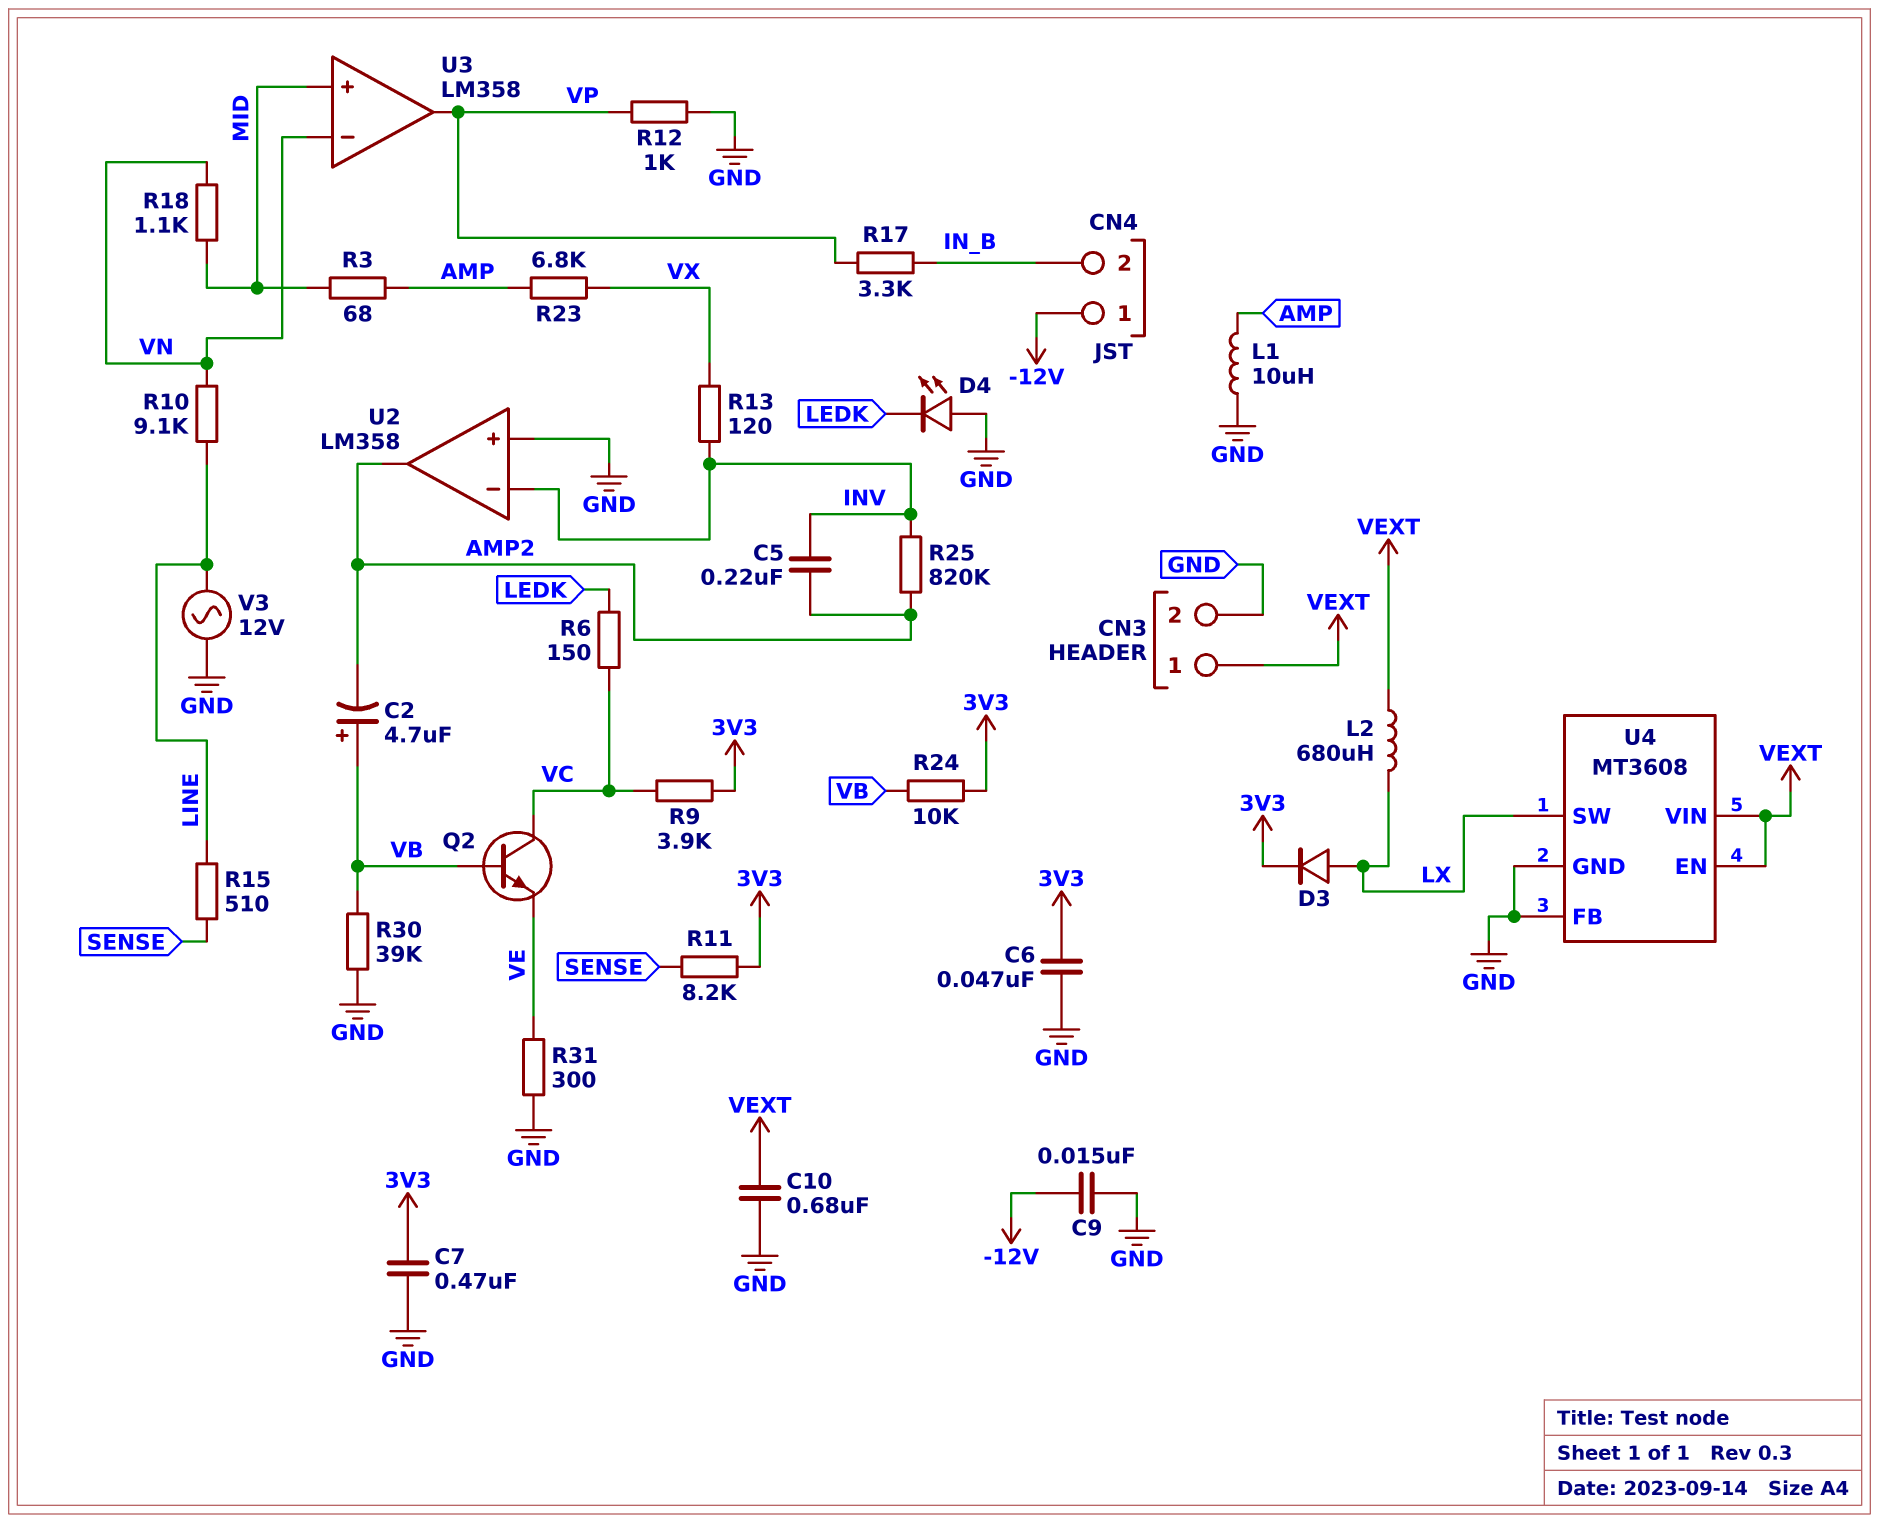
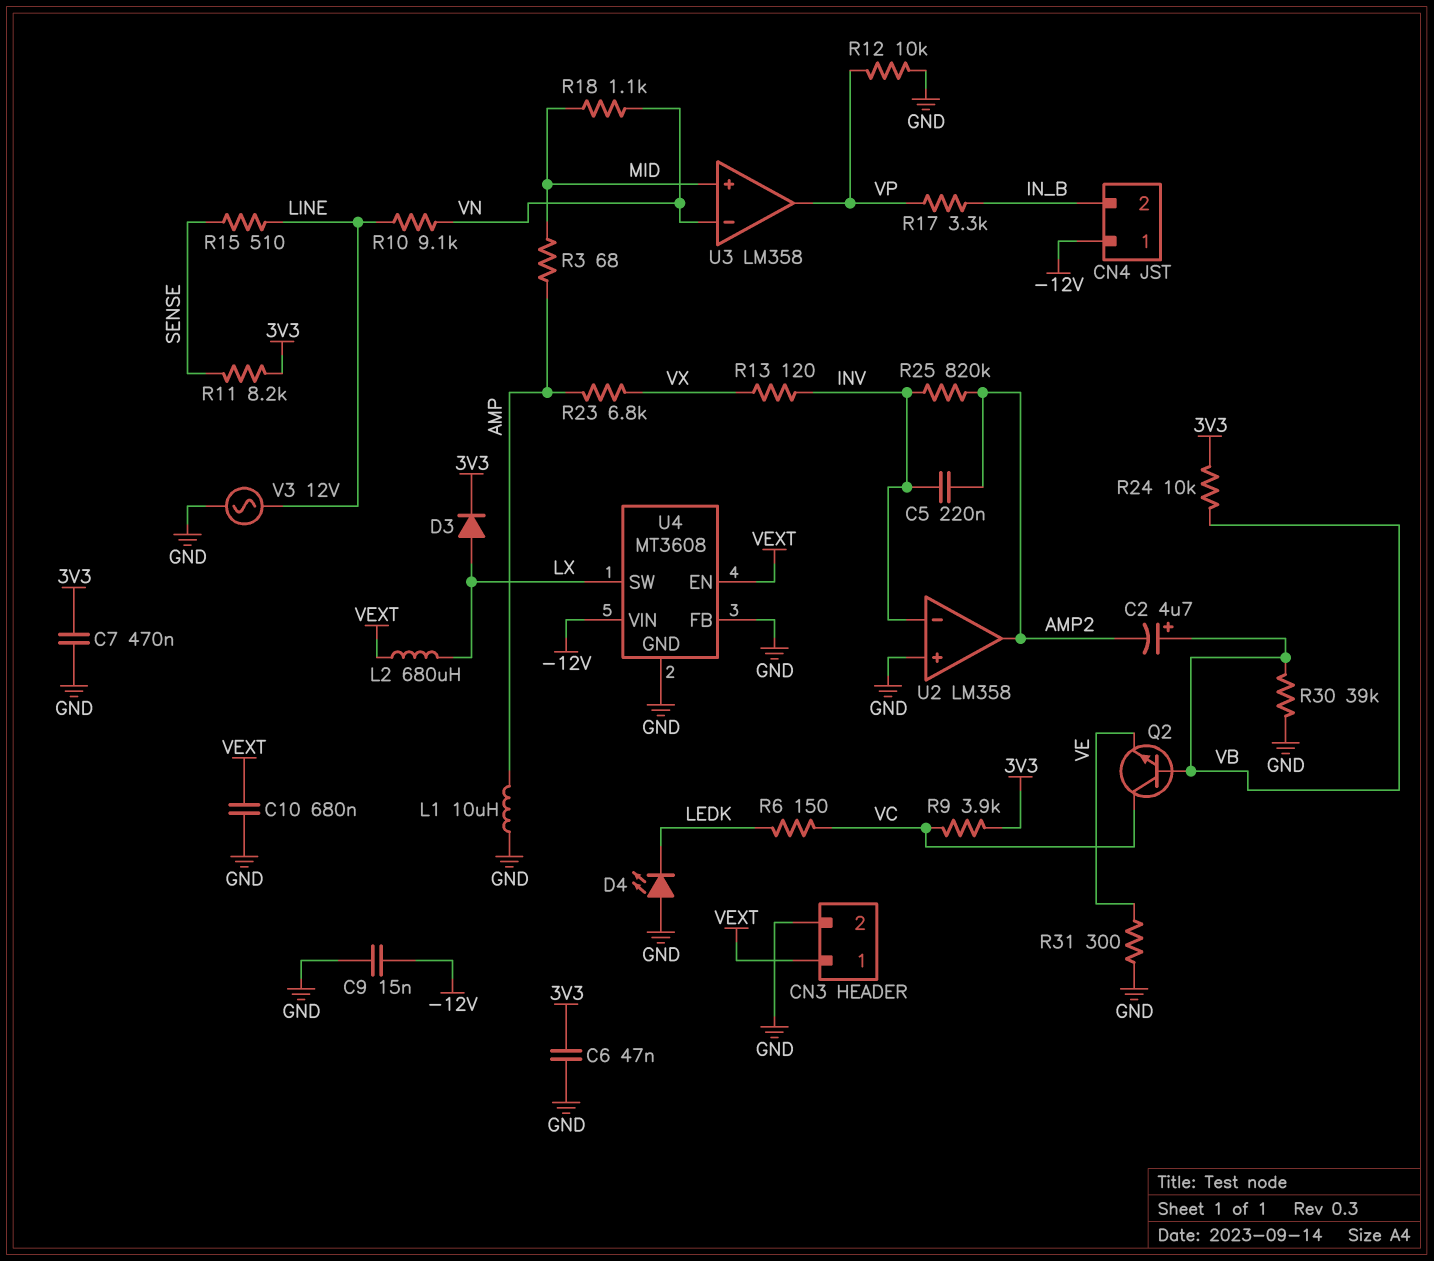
R12: 1k (GND, VP) -> 10k (GND, VP)
U4 pin VIN: VEXT -> -12V

